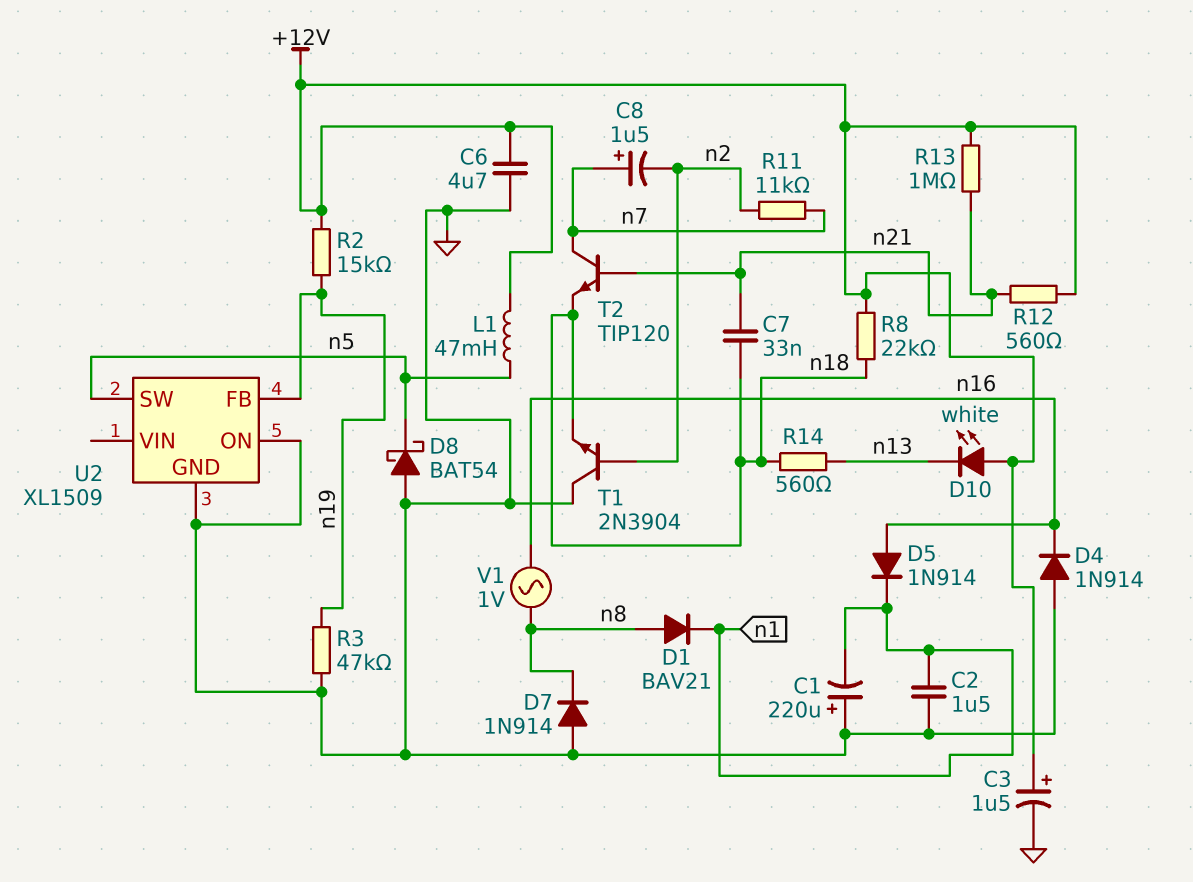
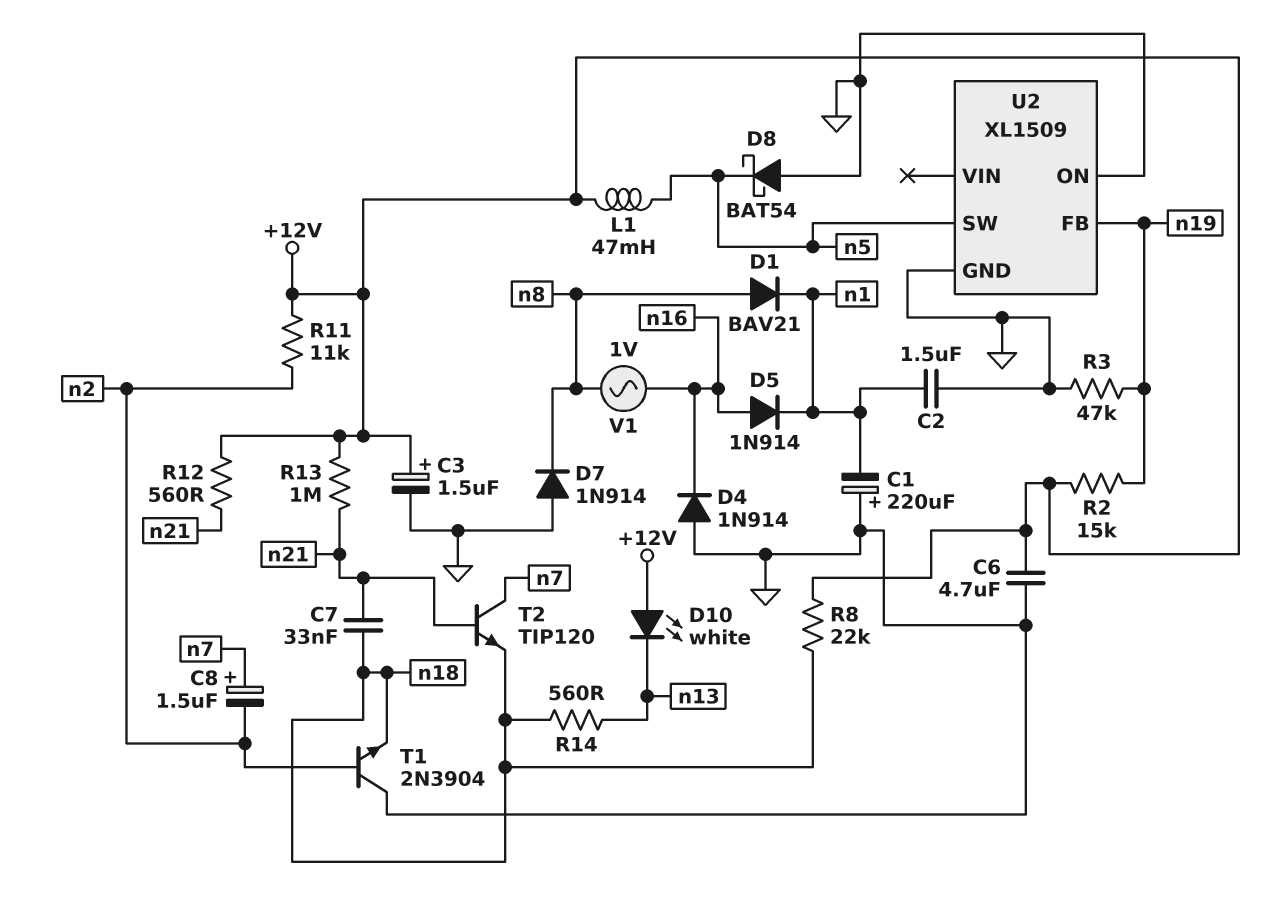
R11: 11k (n2, n7) -> 11k (+12V, n2)

